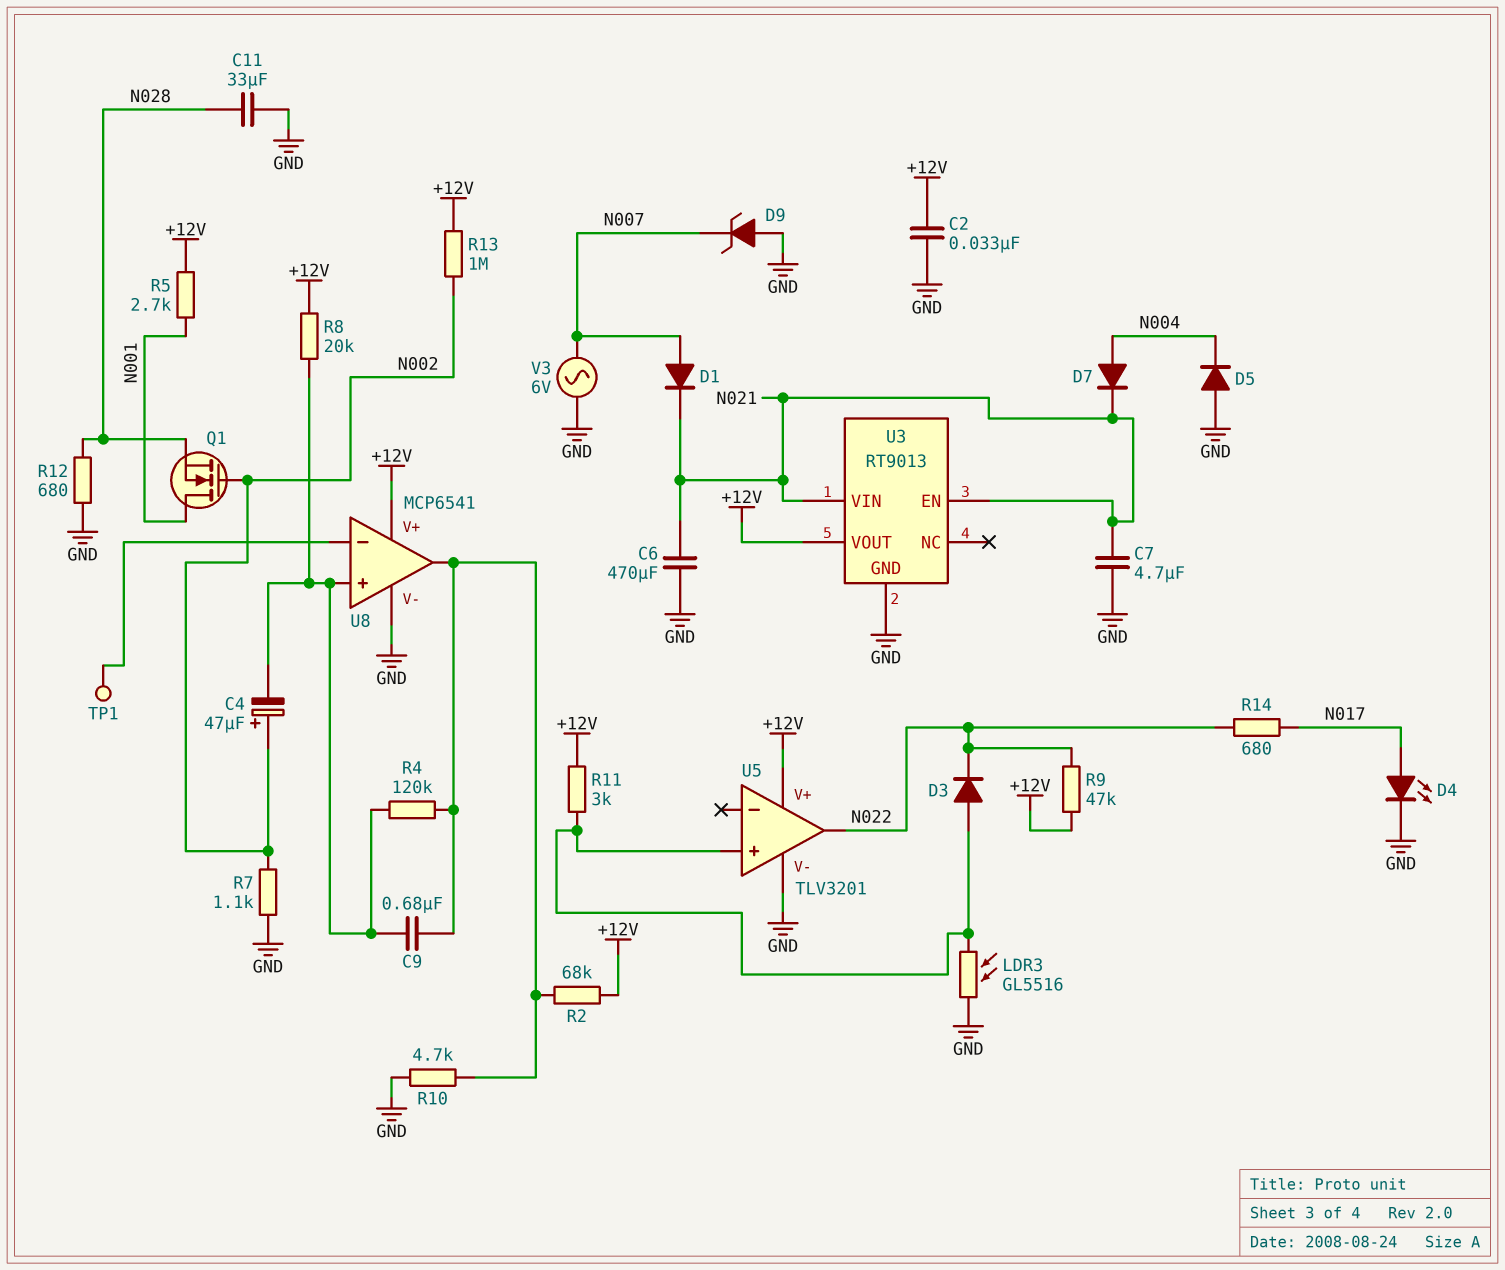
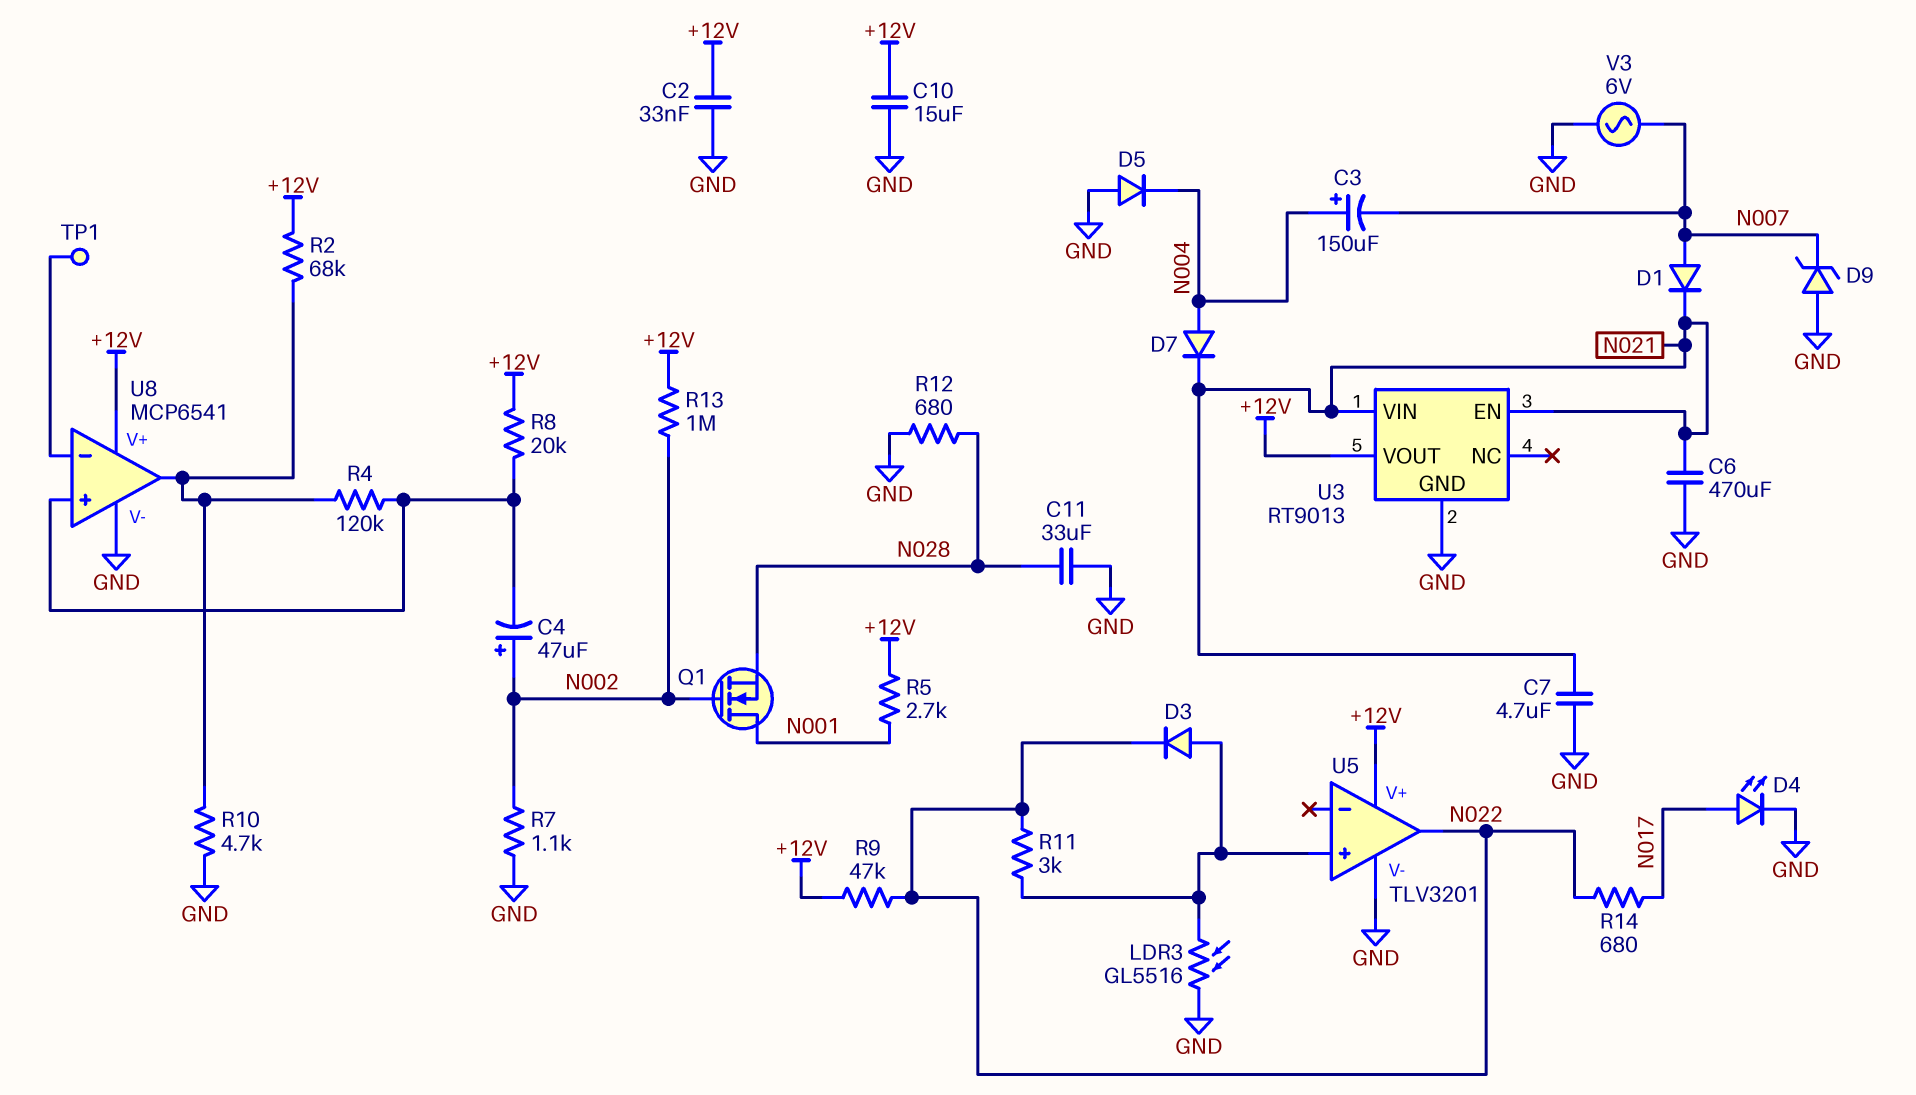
C3: none -> 150uF (plus N004, minus N007)
C9: 680nF (U8/in+, U8/out) -> none
C10: none -> 15uF (+12V, GND)
R11: 3k (+12V, U5/in+) -> 3k (N022, U5/in+)

